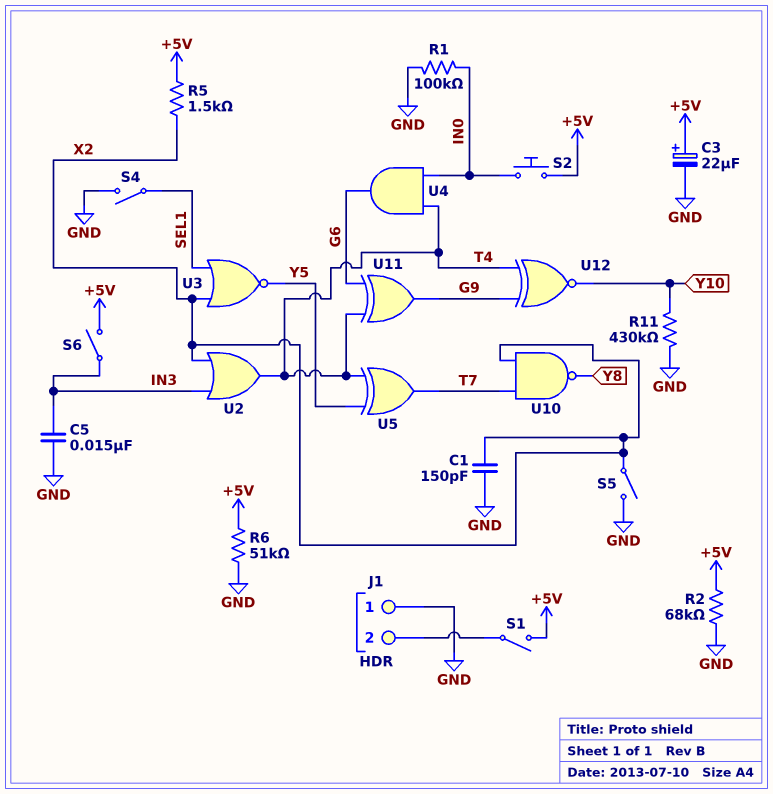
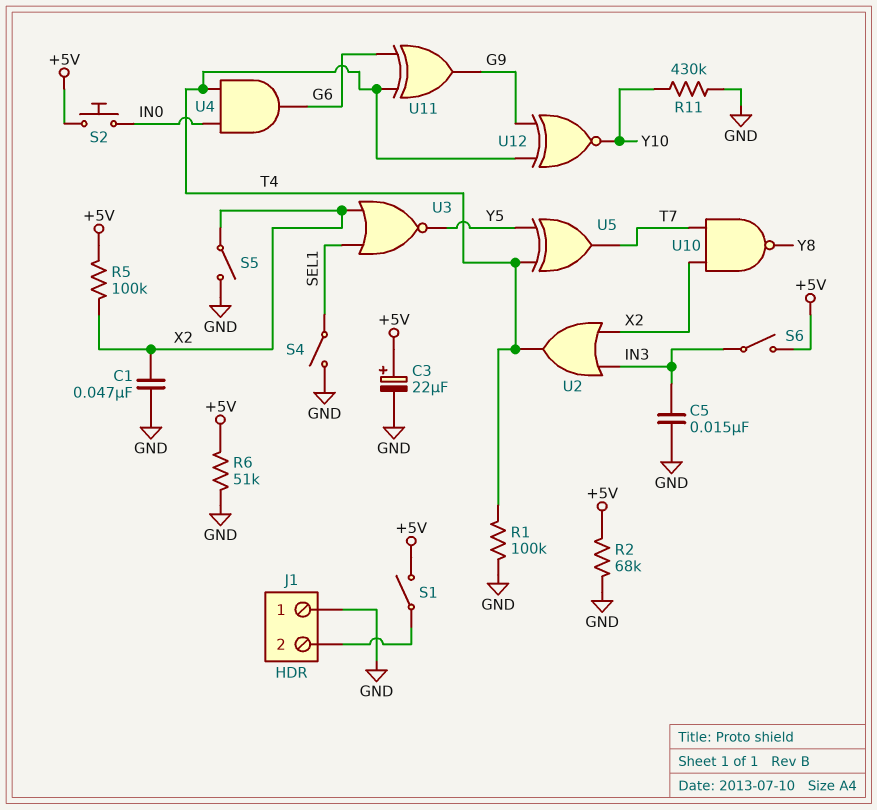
C1: 150pF (GND, X2) -> 47nF (GND, X2)
R1: 100k (GND, IN0) -> 100k (GND, T4)
R5: 1.5k (+5V, X2) -> 100k (+5V, X2)

